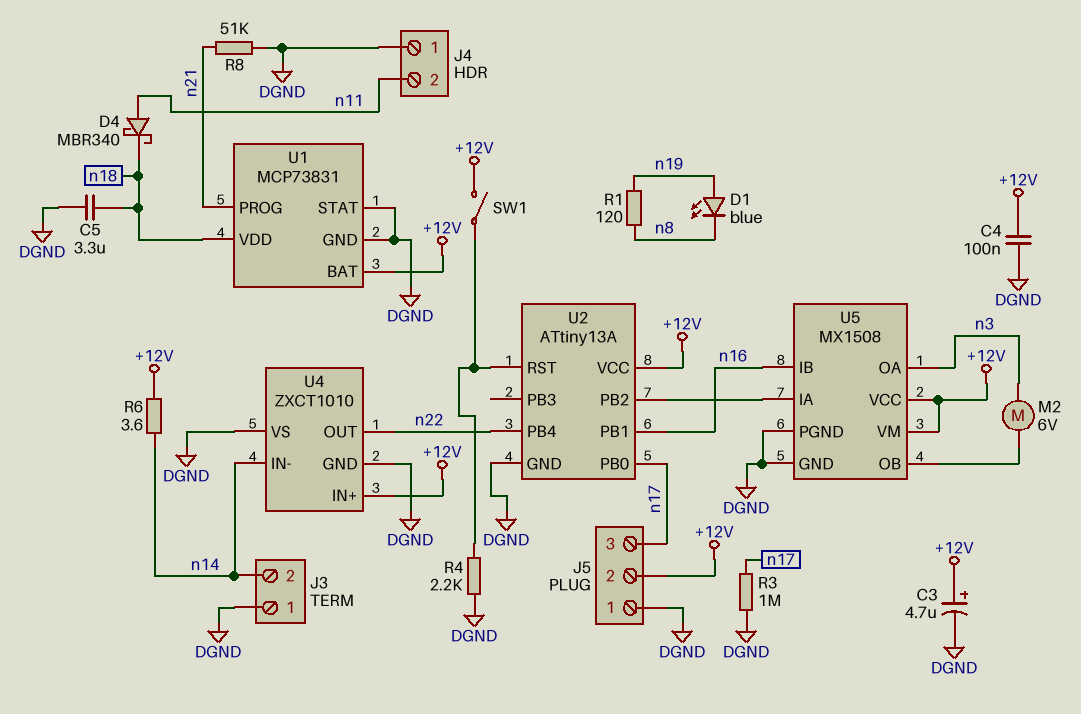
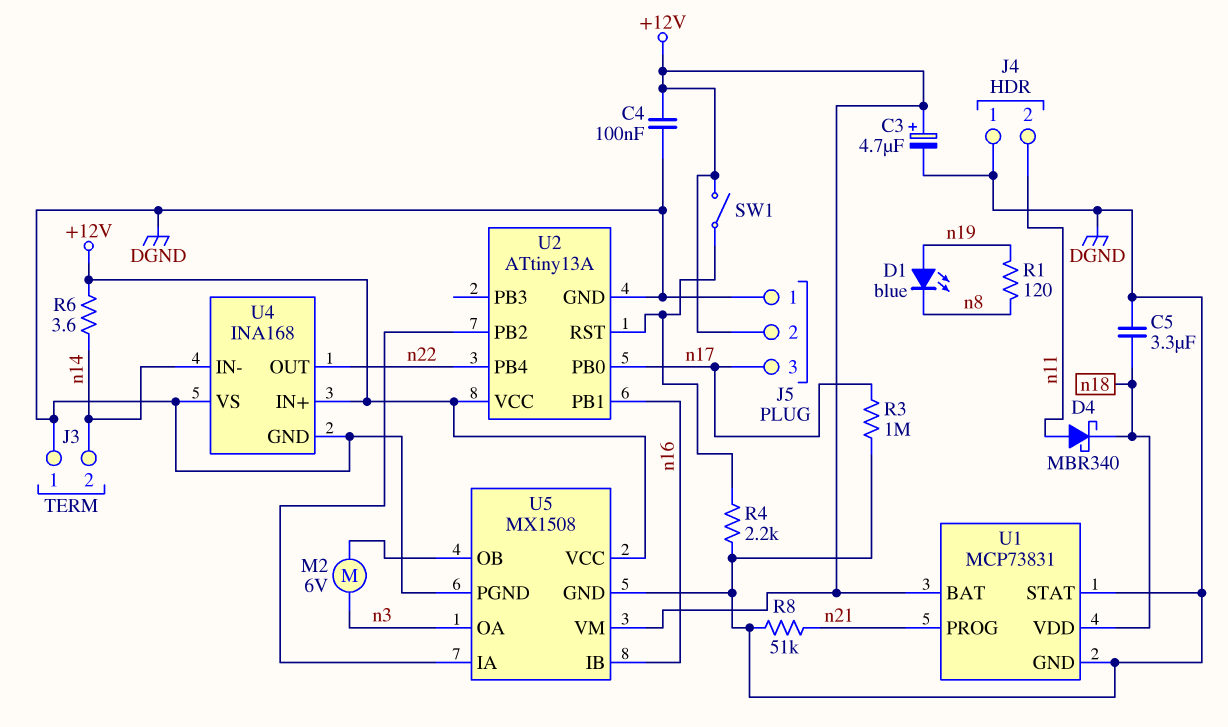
U4: ZXCT1010 -> INA168

